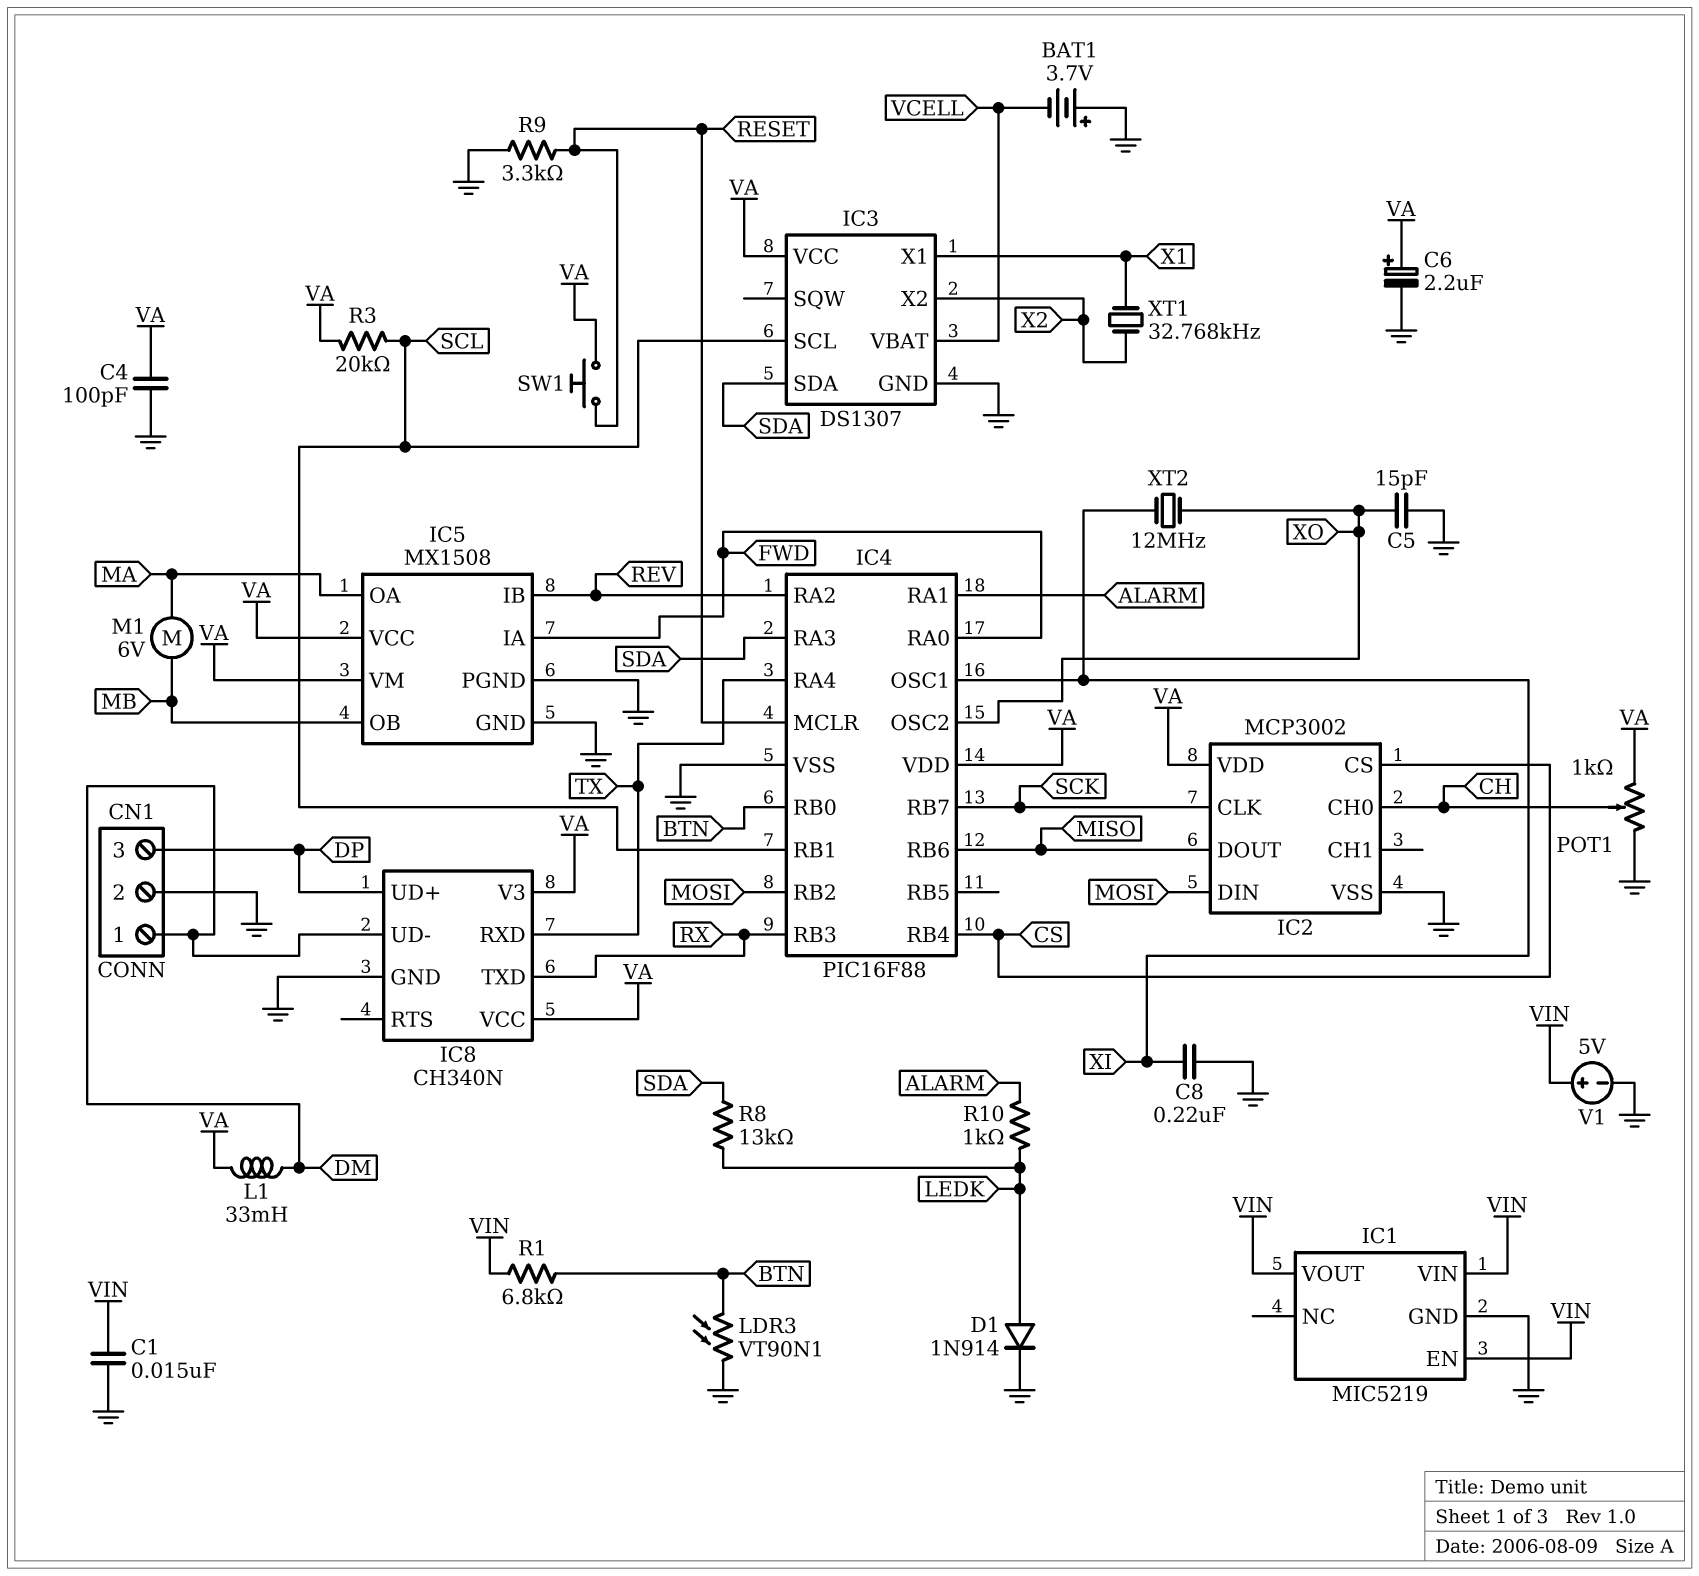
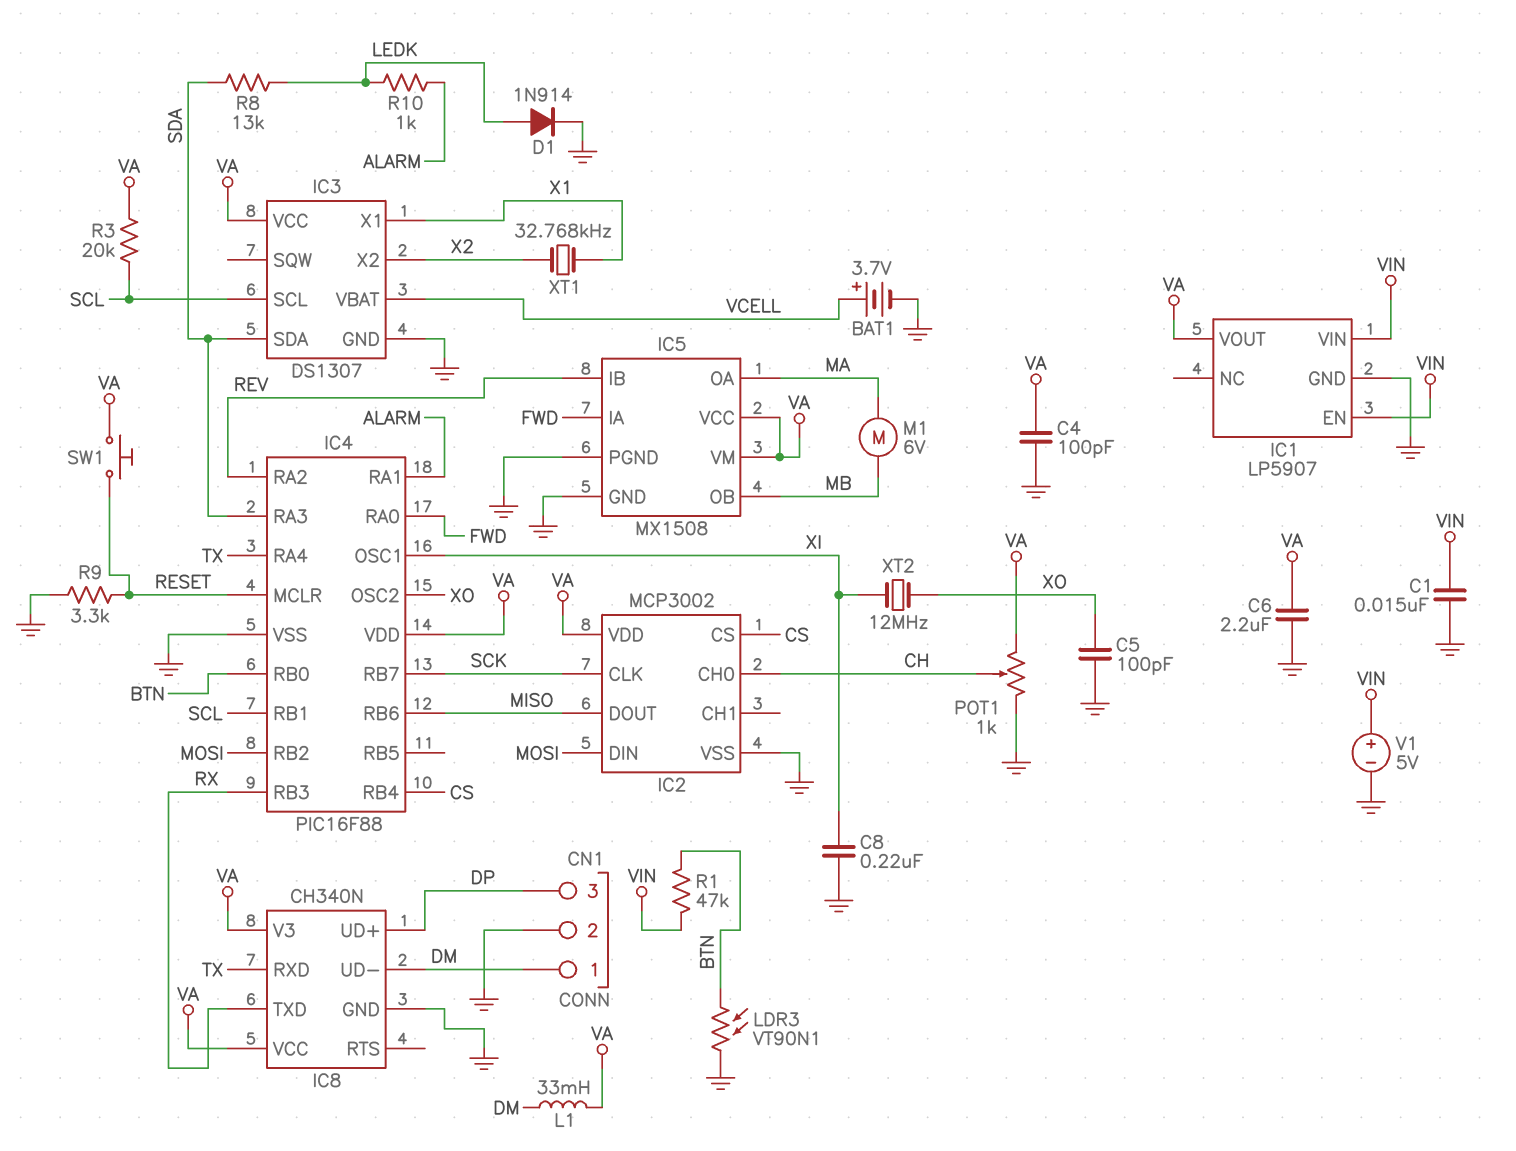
BAT1: 3.7V (plus GND, minus VCELL) -> 3.7V (plus VCELL, minus GND)
C5: 15pF (GND, XO) -> 100pF (GND, XO)
C6: 2.2uF (plus VA, minus GND) -> 2.2uF (GND, VA)
IC1: MIC5219 -> LP5907
IC1 pin VOUT: VIN -> VA
R1: 6.8k (BTN, VIN) -> 47k (BTN, VIN)

